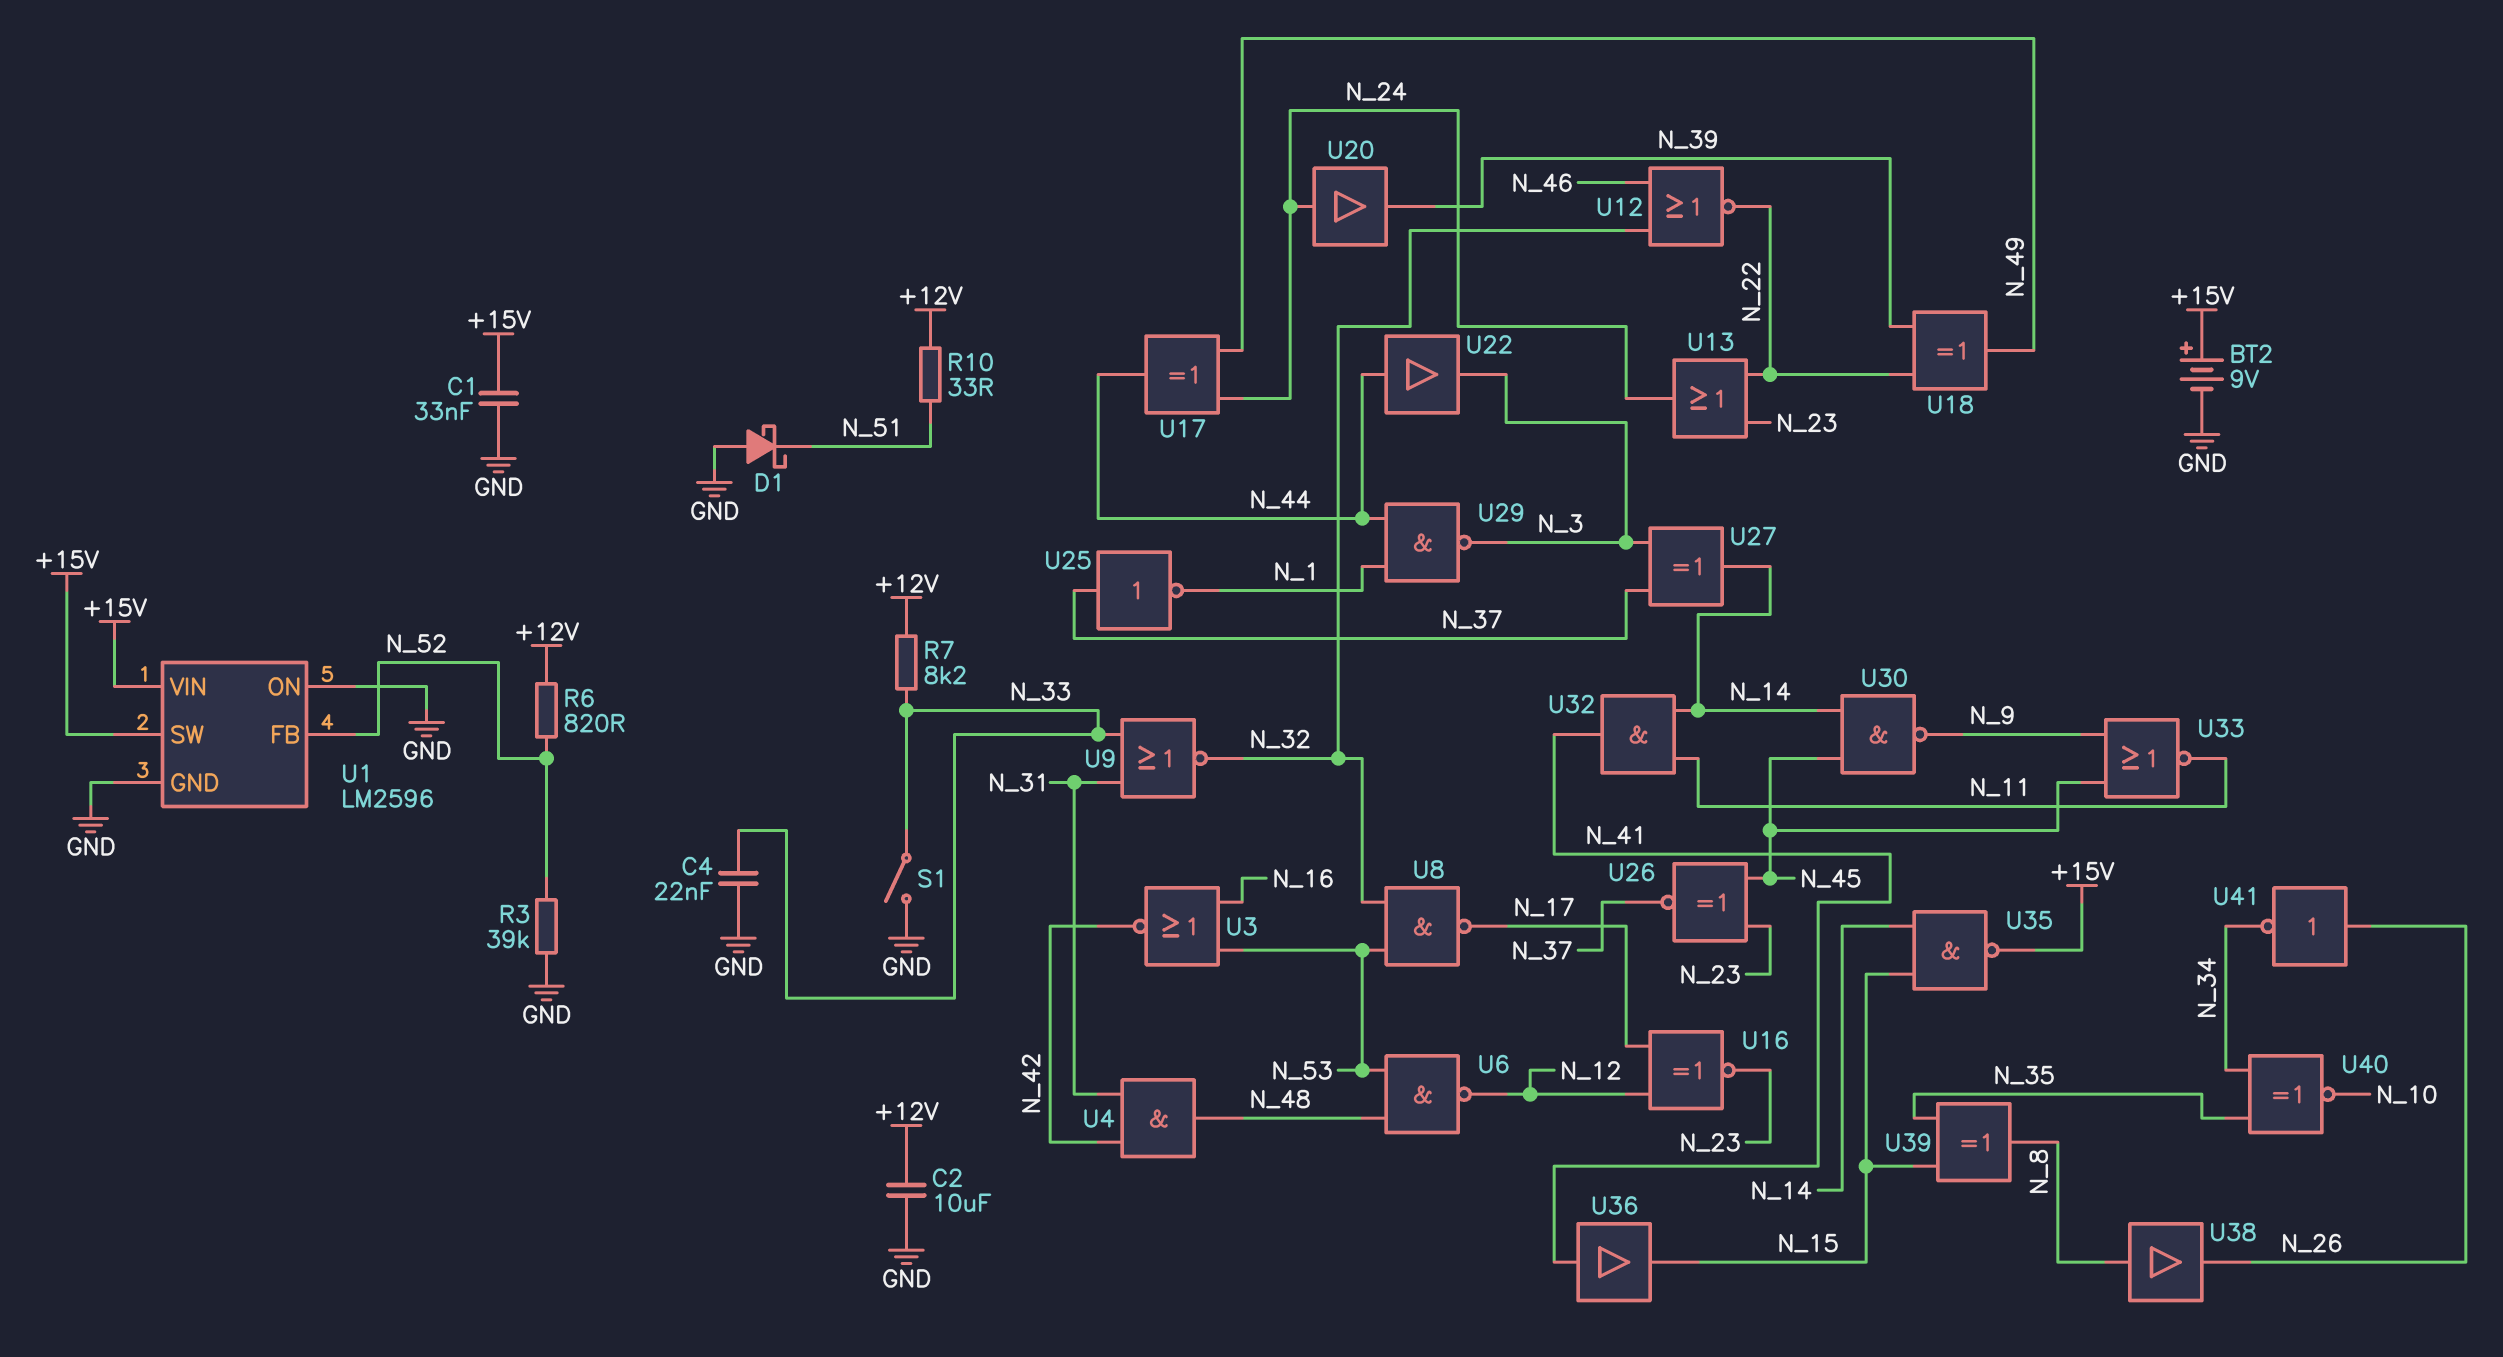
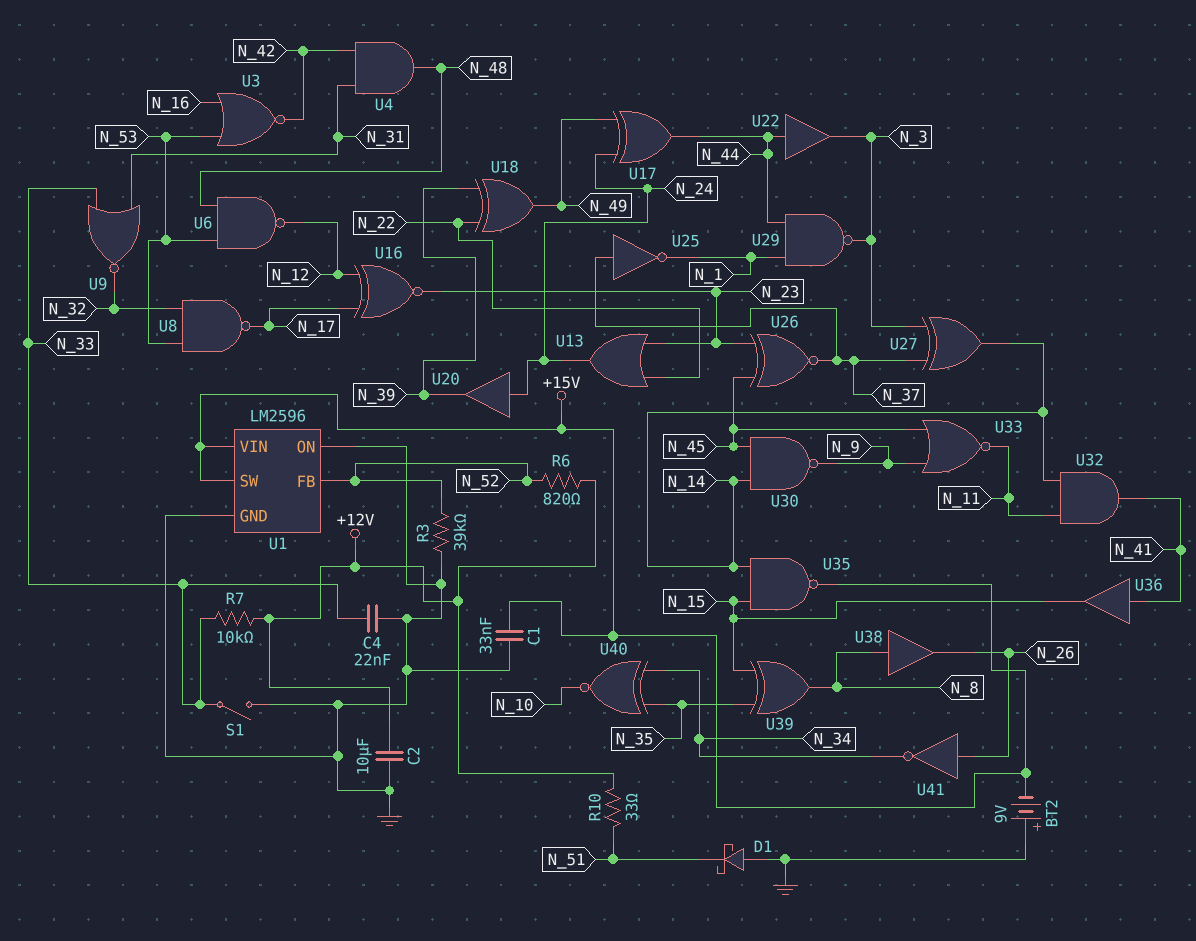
BT2: 9V (plus +15V, minus GND) -> 9V (plus GND, minus +15V)
R7: 8.2k (+12V, N_33) -> 10k (+12V, N_33)
U12: NOR (in N_32, in N_46, out N_22) -> none

